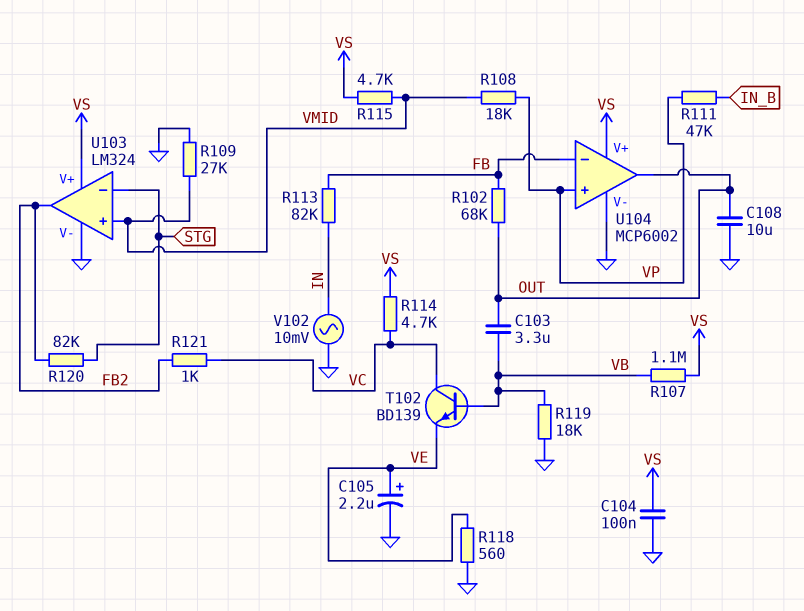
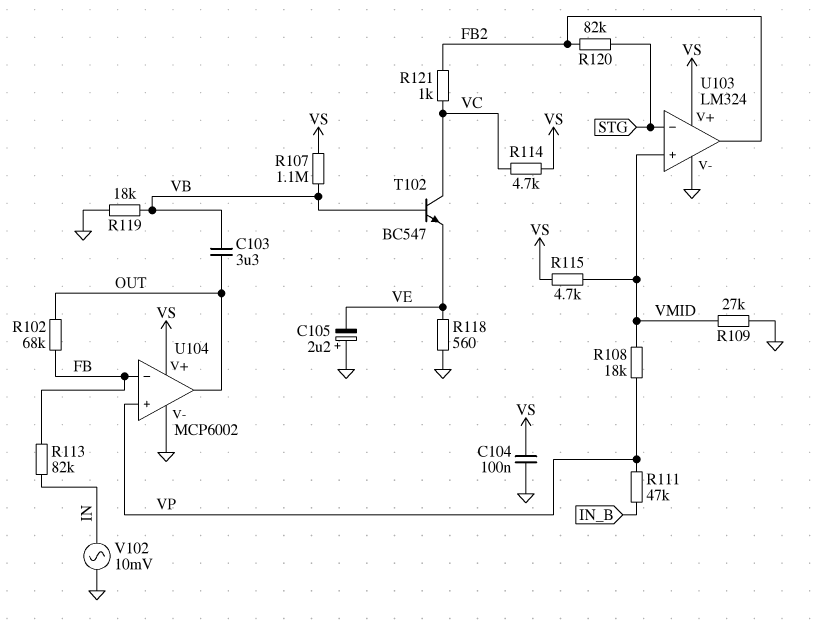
C105: 2.2uF (plus VE, minus GND) -> 2.2uF (plus GND, minus VE)
C108: 10uF (GND, OUT) -> none
T102: NPN BD139 (B VB, C VC, E VE) -> NPN BC547 (B VB, C VC, E VE)

